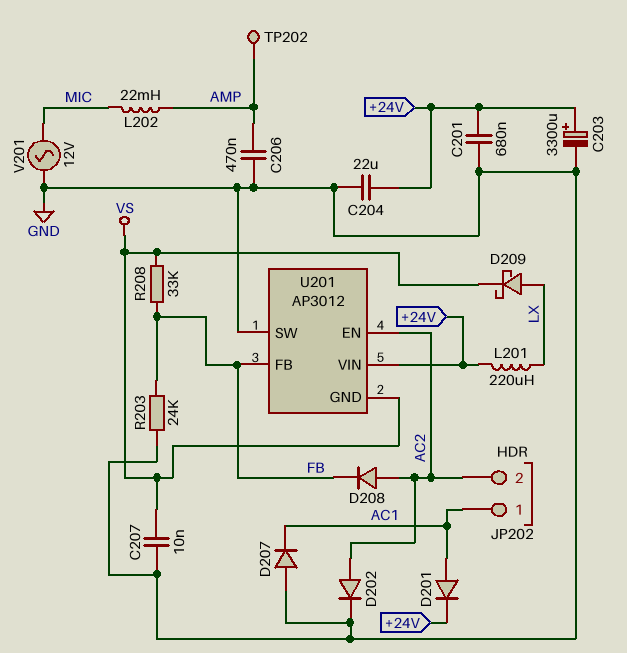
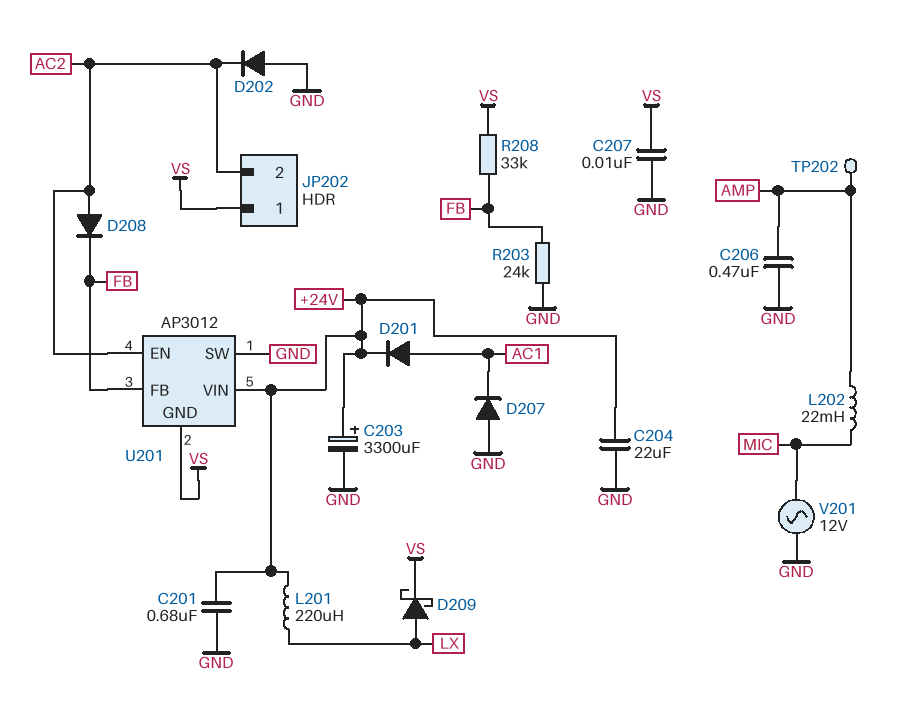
D202: diode (A AC2, K GND) -> diode (A GND, K AC2)
JP202 pin 1: AC1 -> VS

